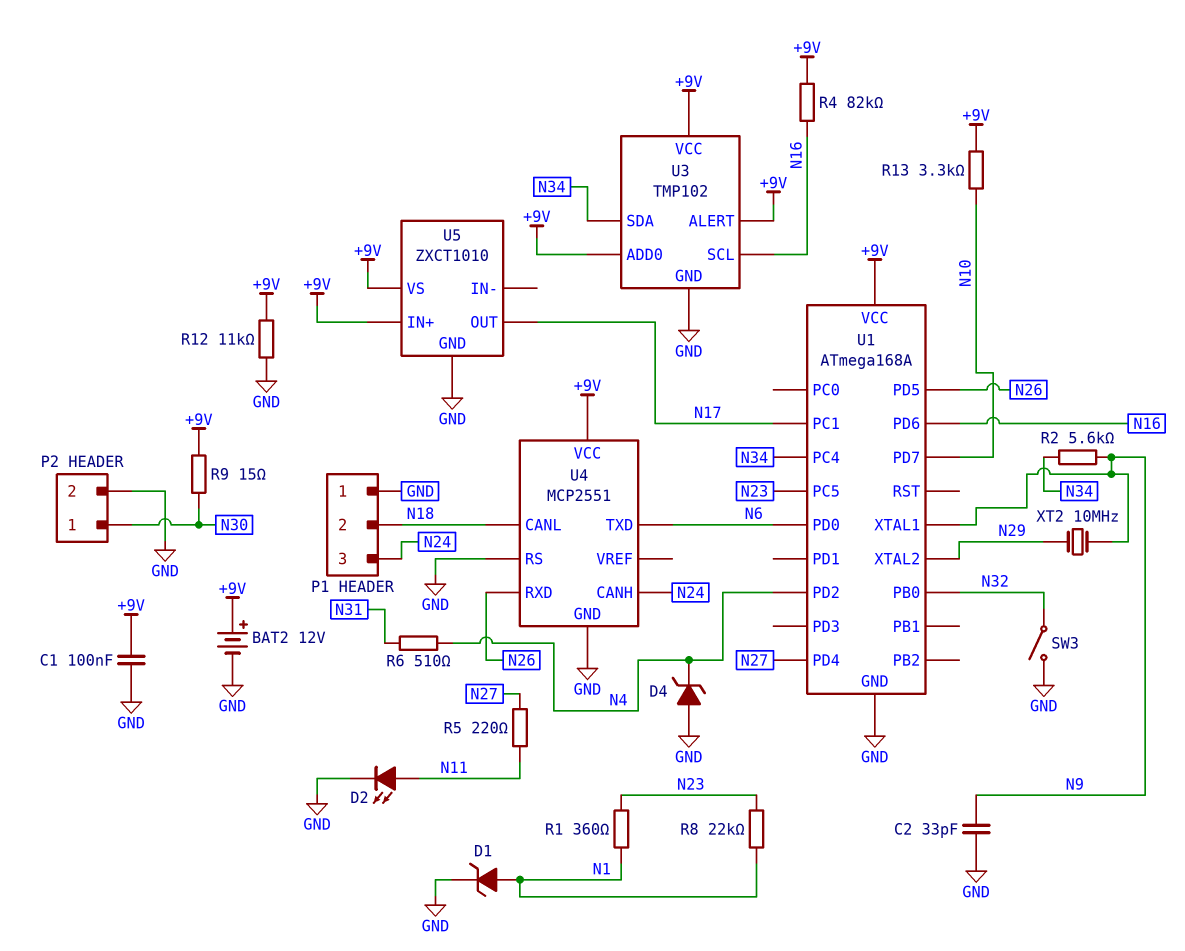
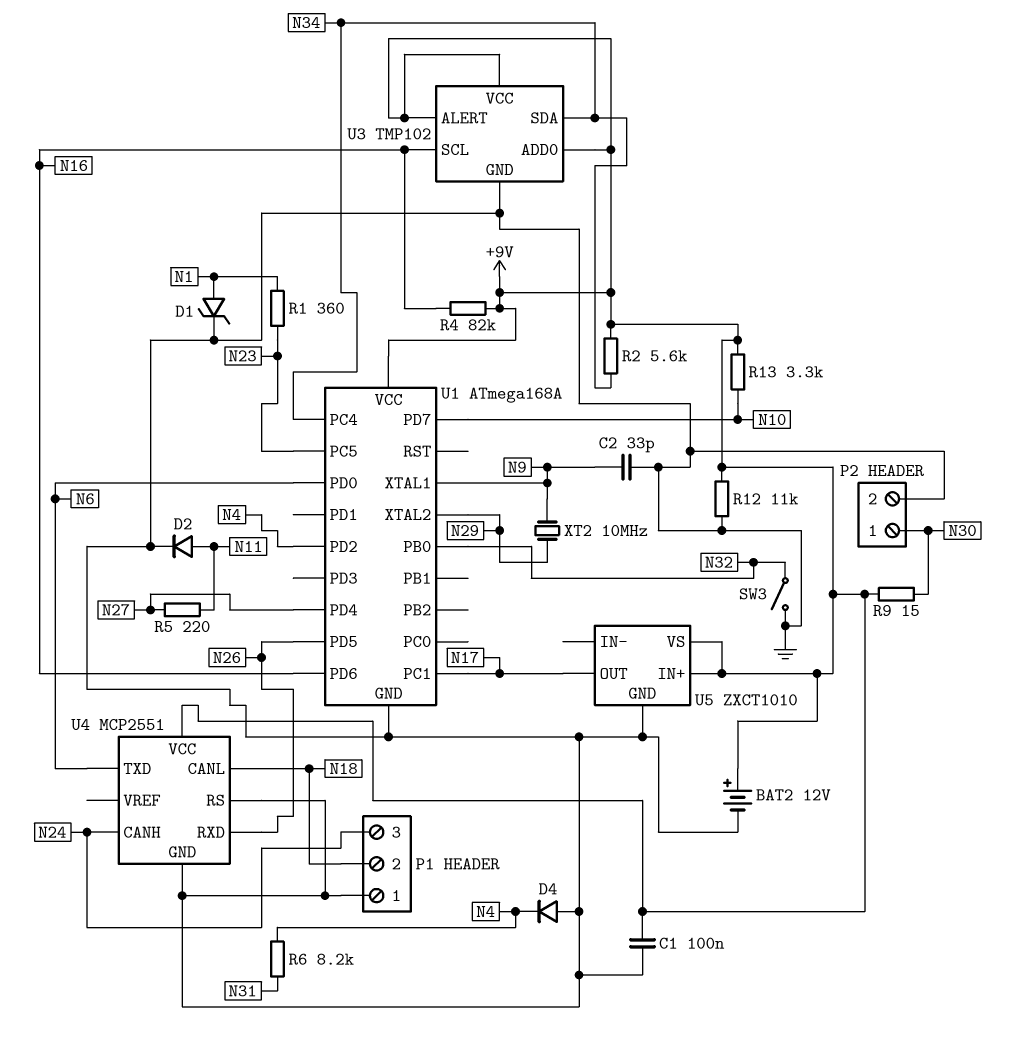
D2: LED (A N11, K GND) -> diode (A N11, K GND)
D4: zener (A GND, K N4) -> diode (A GND, K N4)
R2: 5.6k (N9, N34) -> 5.6k (+9V, N34)
R6: 510 (N4, N31) -> 8.2k (N4, N31)
R8: 22k (N1, N23) -> none

